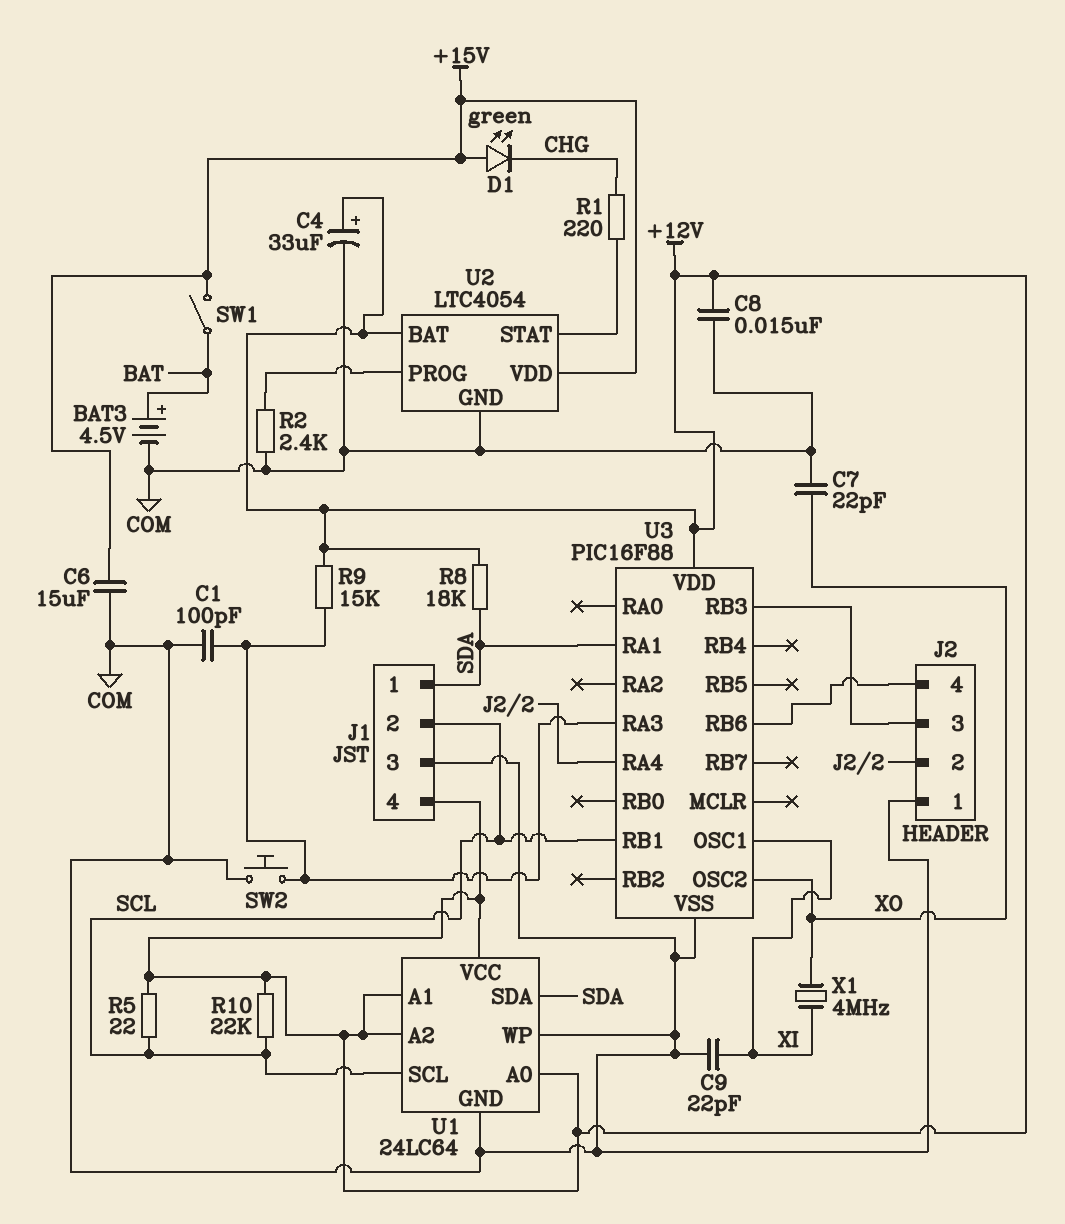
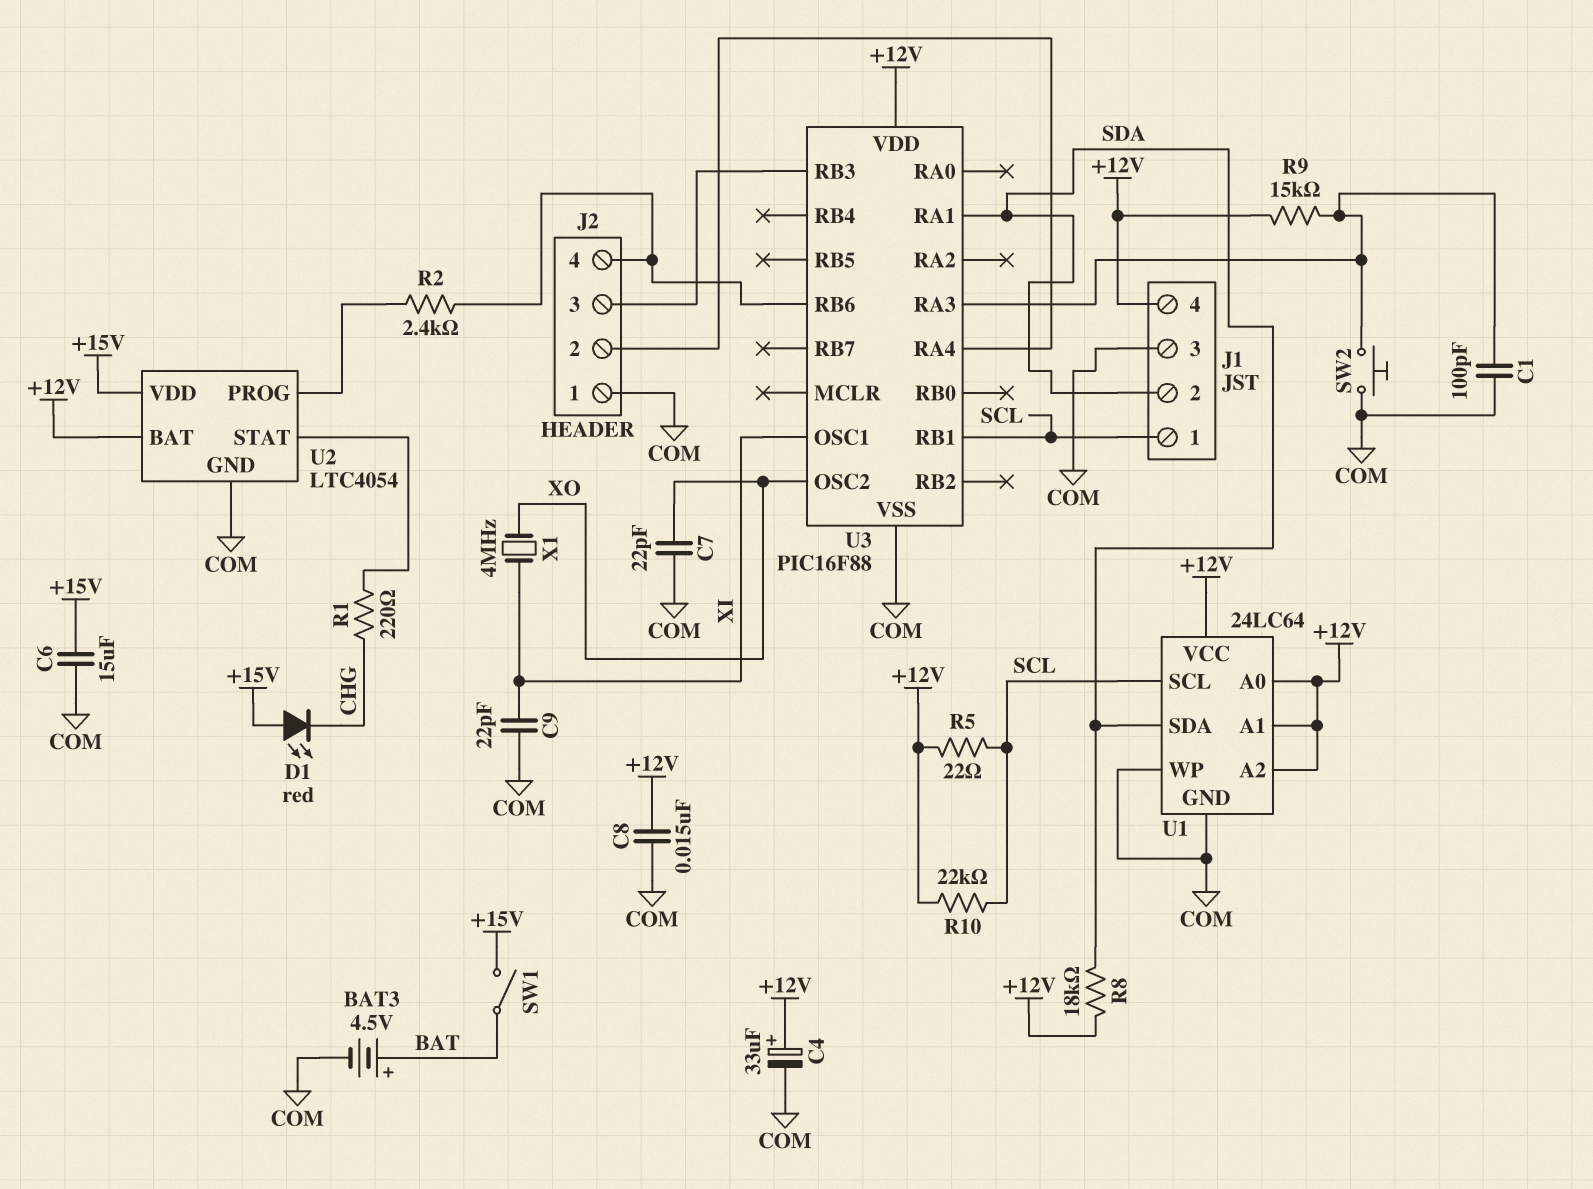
D1: LED green (A +15V, K CHG) -> LED red (A +15V, K CHG)
J1 pin 1: SDA -> SCL
J1 pin 2: SCL -> SDA
R2: 2.4k (COM, U2/PROG) -> 2.4k (J2/4, U2/PROG)

